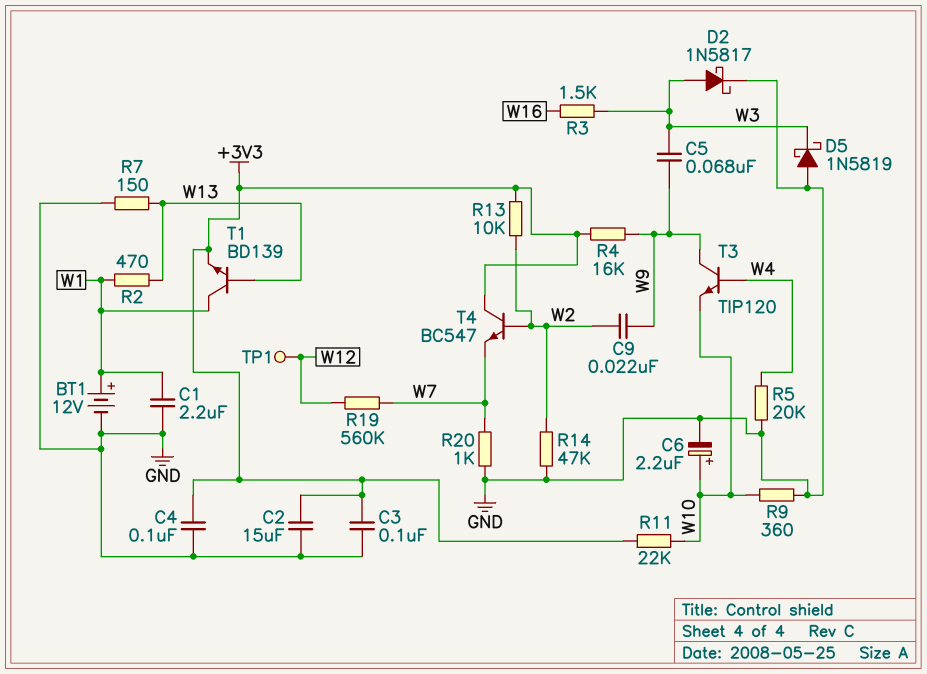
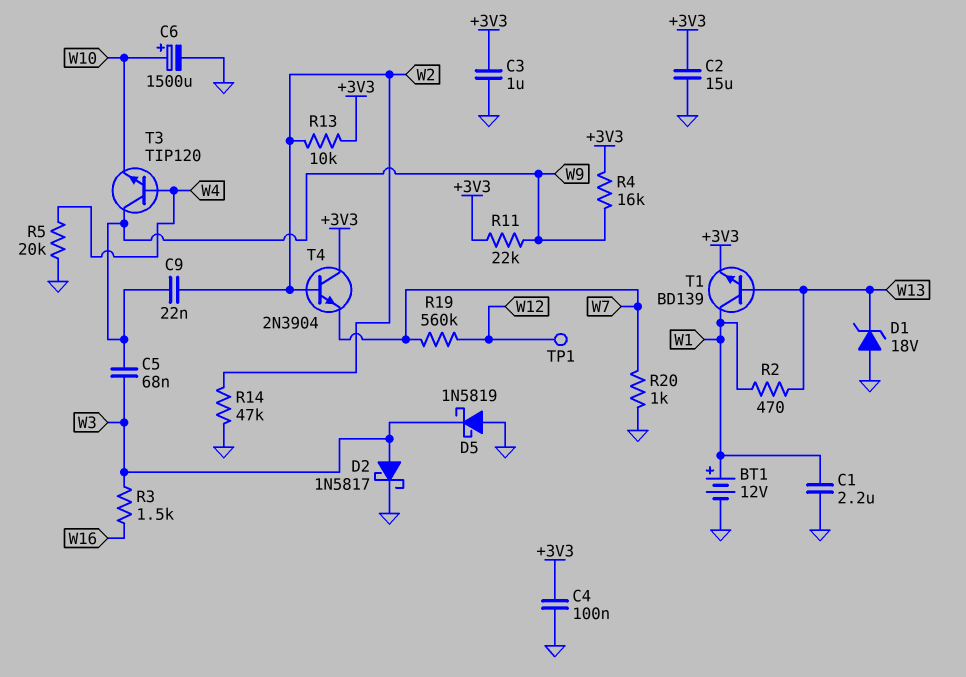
C3: 100nF (+3V3, GND) -> 1uF (+3V3, GND)
C6: 2.2uF (plus W10, minus GND) -> 1500uF (plus W10, minus GND)
D1: none -> zener 18V (A GND, K W13)
R7: 150 (GND, W13) -> none
R9: 360 (GND, W10) -> none
R11: 22k (+3V3, W10) -> 22k (+3V3, W9)
T4: NPN BC547 (B W2, C +3V3, E W7) -> NPN 2N3904 (B W2, C +3V3, E W7)

